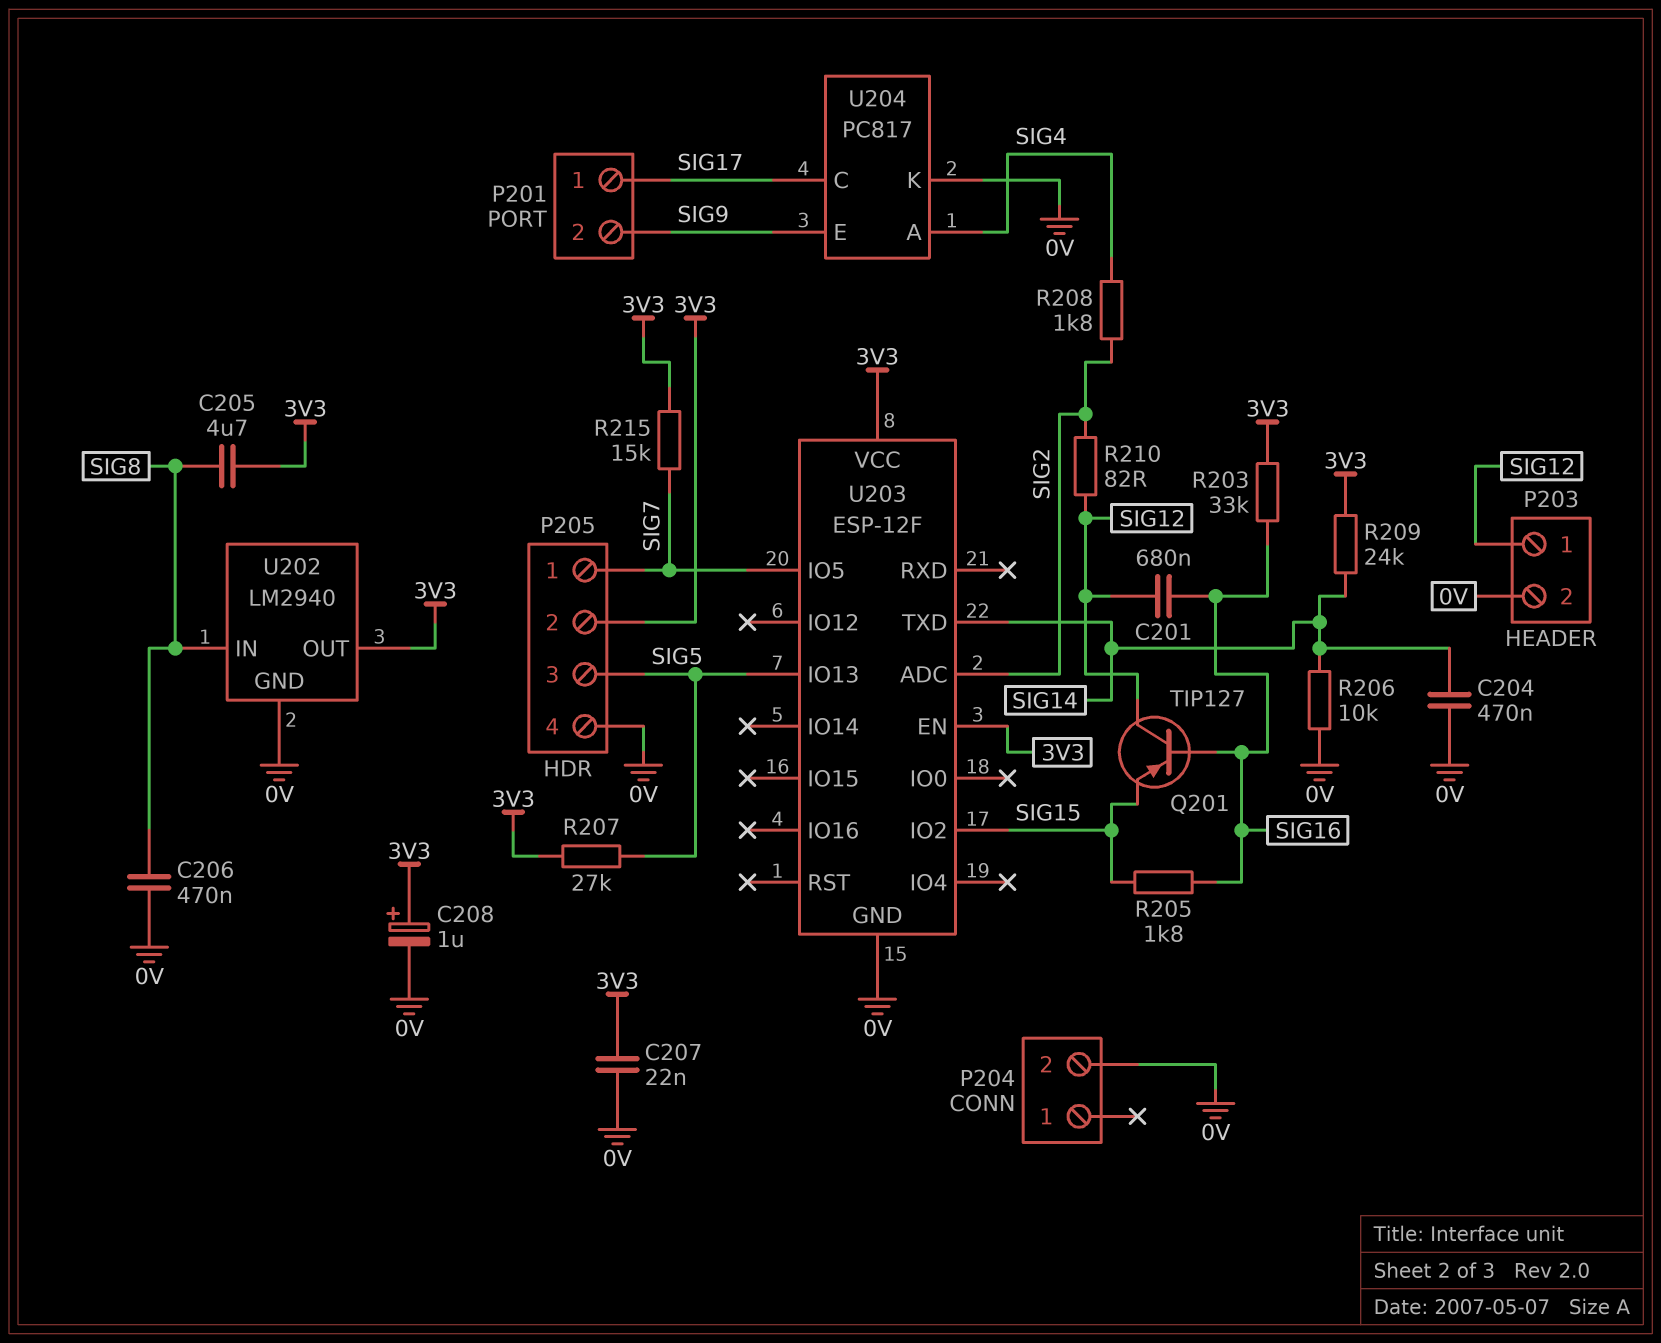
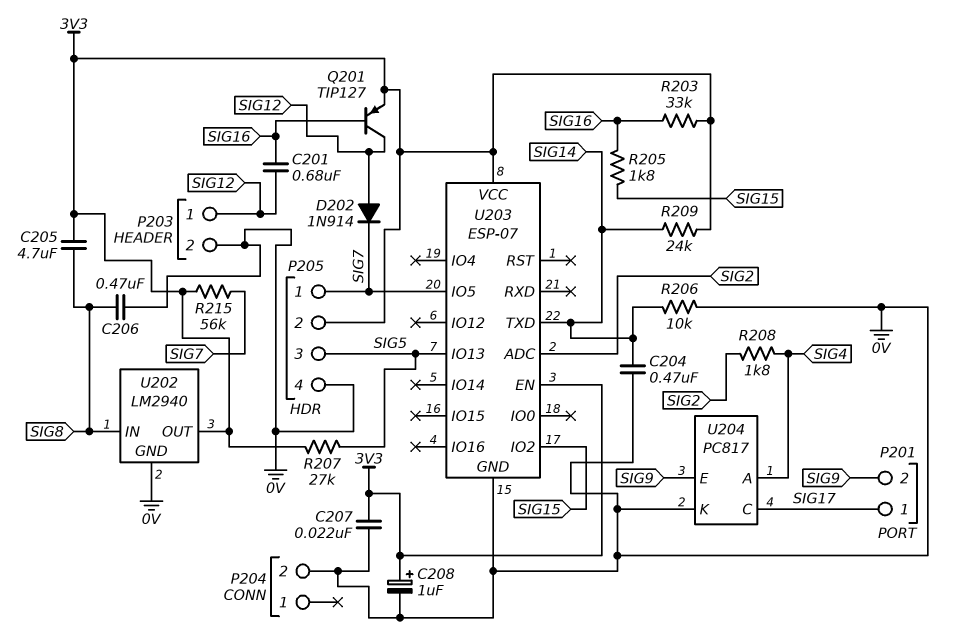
D202: none -> diode 1N914 (A SIG12, K SIG7)
Q201: PNP TIP127 (B SIG16, C SIG12, E SIG15) -> PNP TIP127 (B SIG16, C SIG12, E 3V3)
R210: 82 (SIG2, SIG12) -> none
R215: 15k (3V3, SIG7) -> 56k (3V3, SIG7)
U203: ESP-12F -> ESP-07

